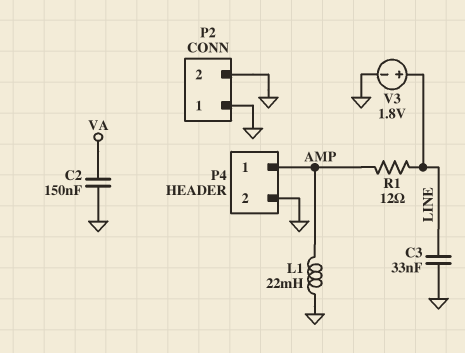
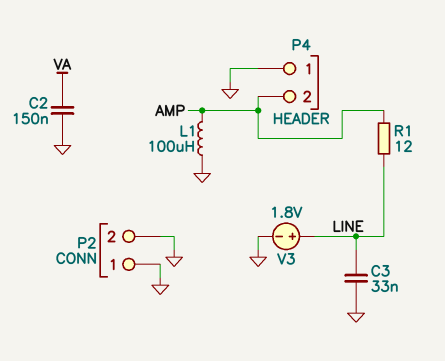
L1: 22mH (AMP, GND) -> 100uH (AMP, GND)
P4 pin 1: AMP -> GND
P4 pin 2: GND -> AMP

